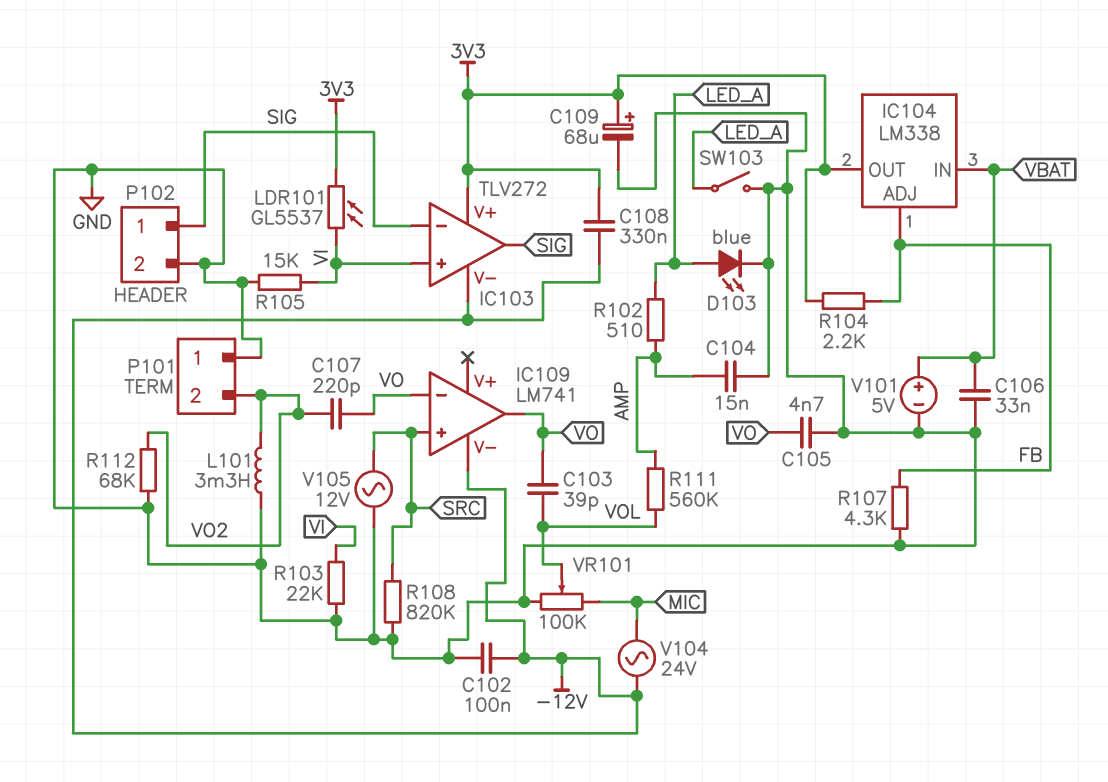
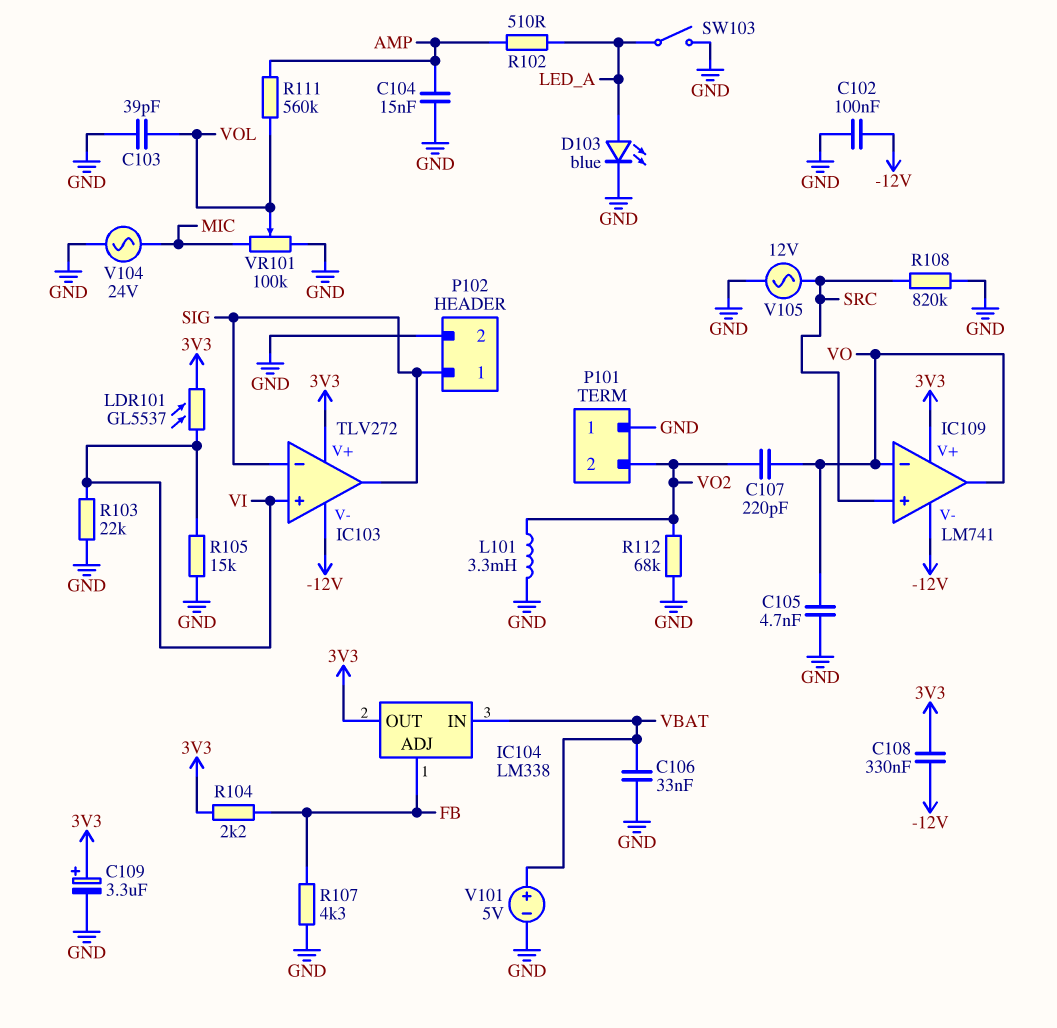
C103: 39pF (VO, VOL) -> 39pF (GND, VOL)
C109: 68uF (plus 3V3, minus GND) -> 3.3uF (plus 3V3, minus GND)
IC109 pin V+: none -> 3V3
V104: AC 24V (-12V, MIC) -> AC 24V (GND, MIC)

